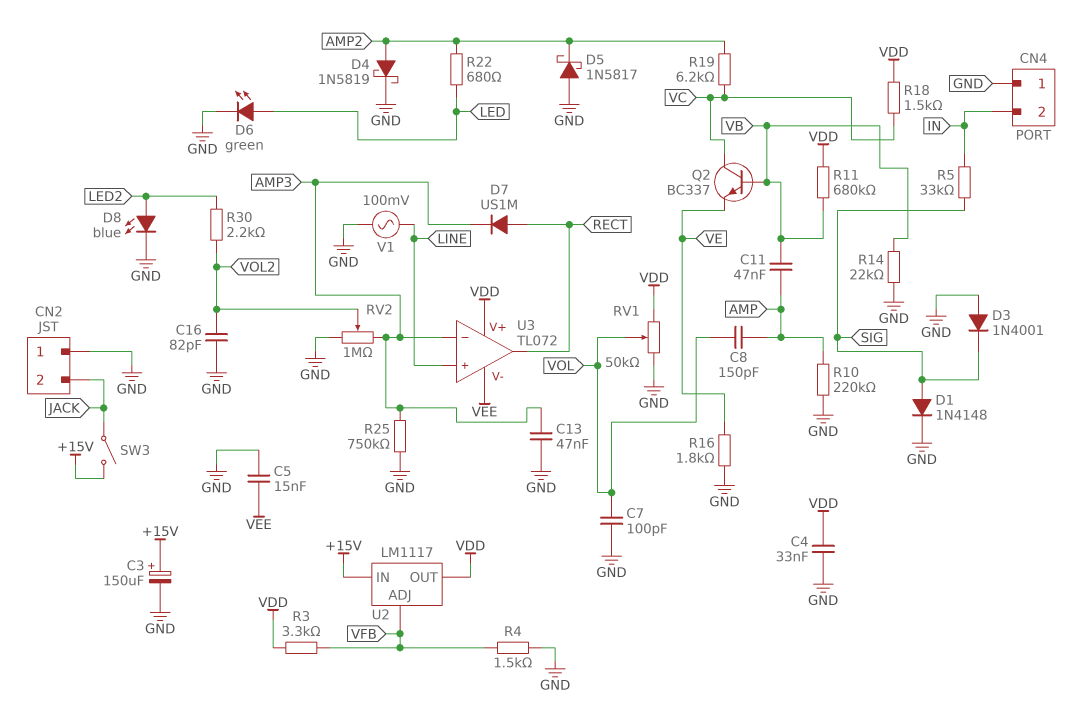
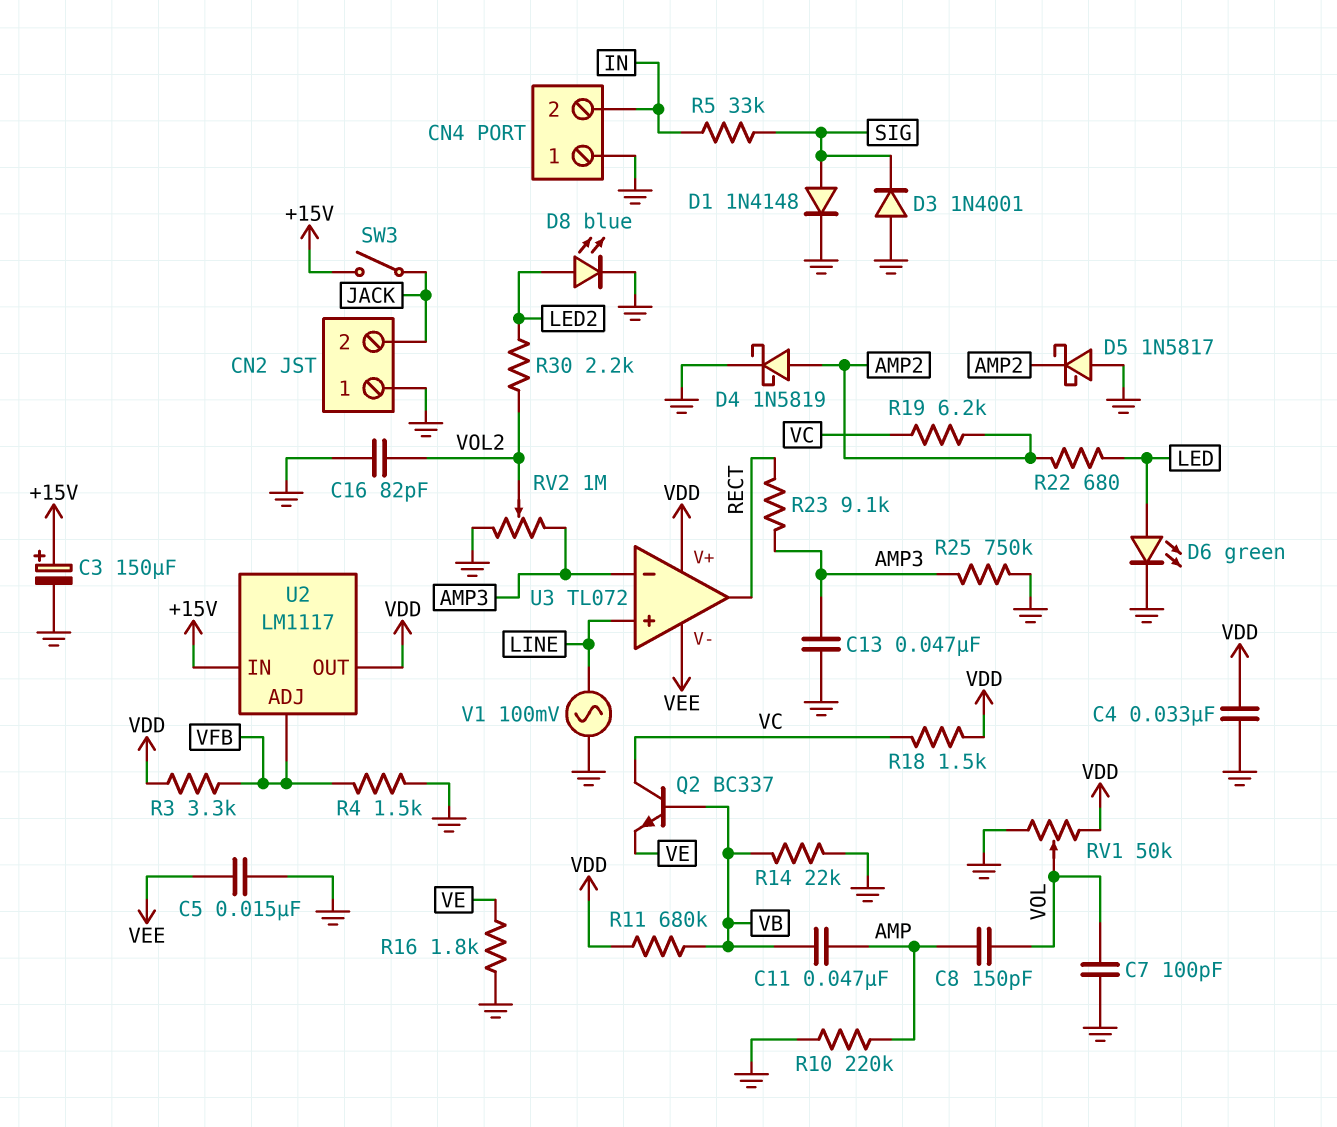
D7: diode US1M (A RECT, K AMP3) -> none
R23: none -> 9.1k (AMP3, RECT)

